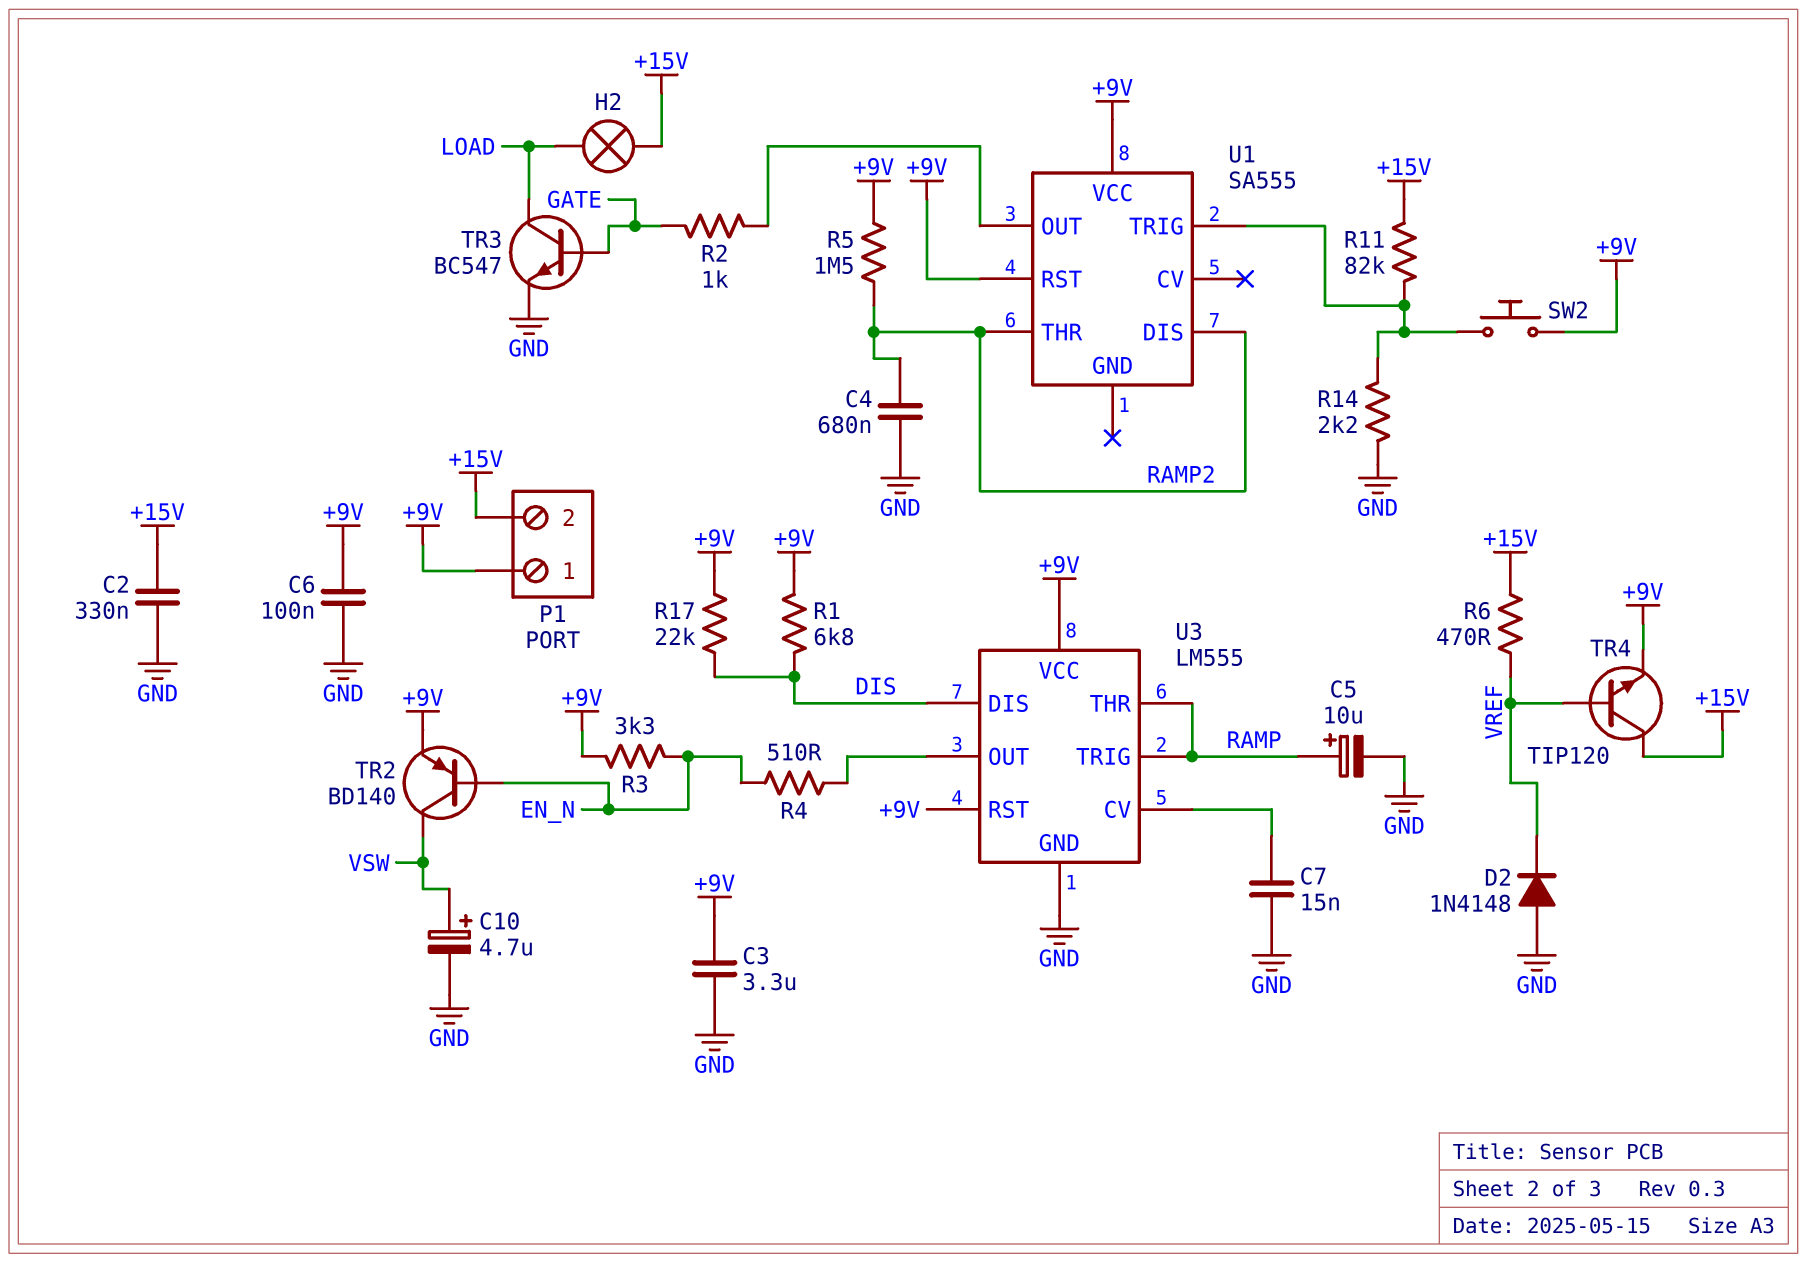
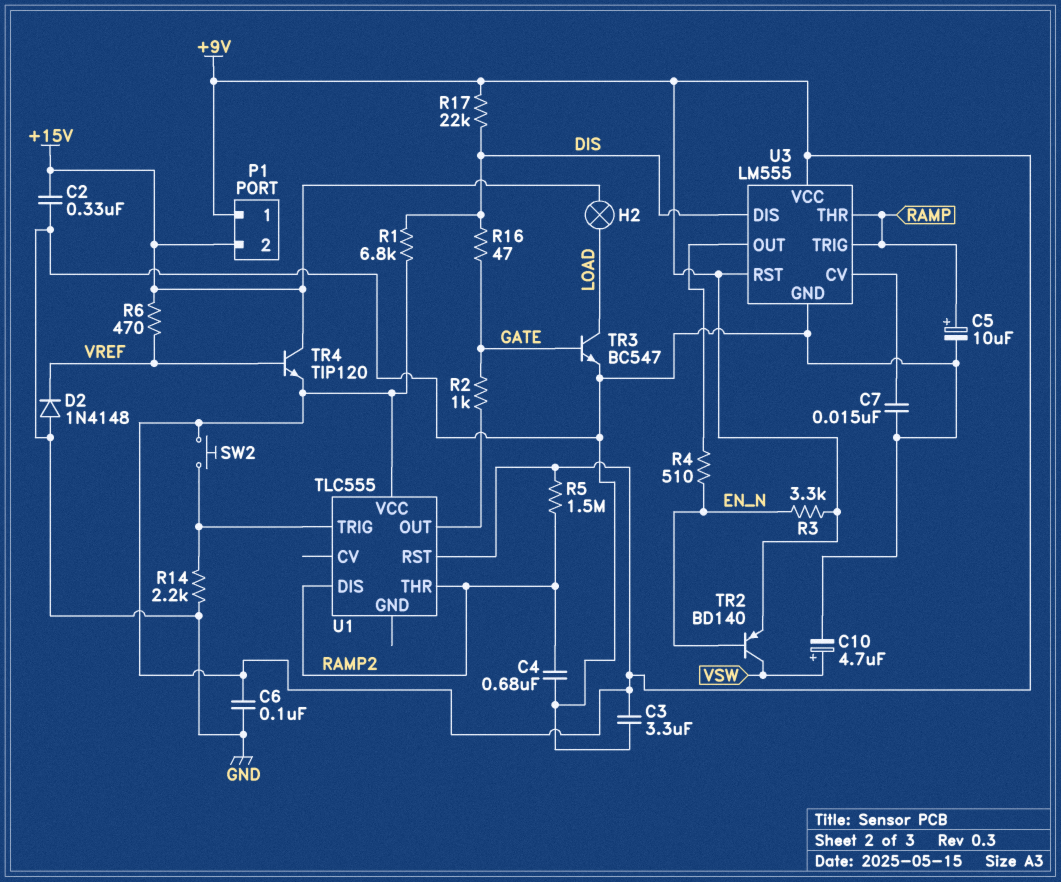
R11: 82k (+15V, U1/TRIG) -> none
R16: none -> 47 (DIS, GATE)
U1: SA555 -> TLC555

